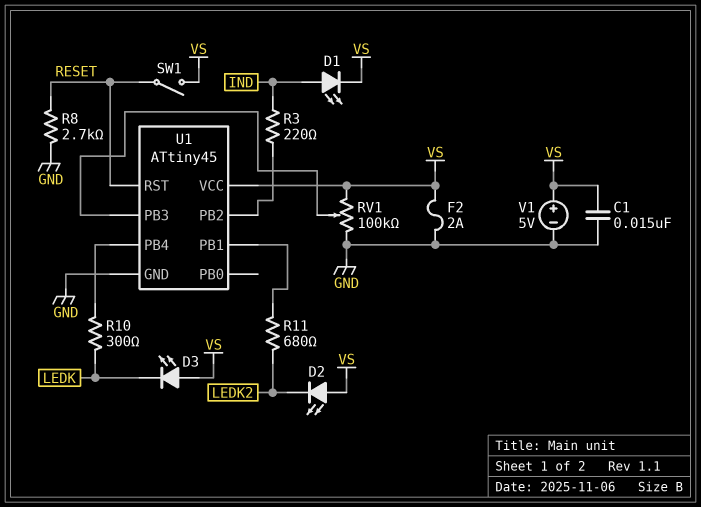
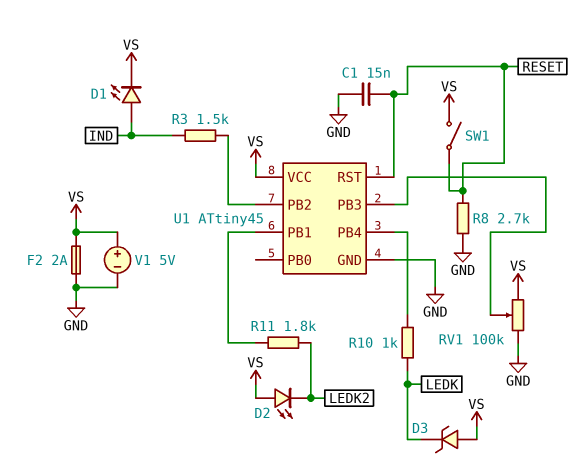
C1: 15nF (GND, VS) -> 15nF (GND, RESET)
D3: LED (A VS, K LEDK) -> zener (A VS, K LEDK)
R3: 220 (IND, U1/PB2) -> 1.5k (IND, U1/PB2)
R10: 300 (LEDK, U1/PB4) -> 1k (LEDK, U1/PB4)
R11: 680 (LEDK2, U1/PB1) -> 1.8k (LEDK2, U1/PB1)

